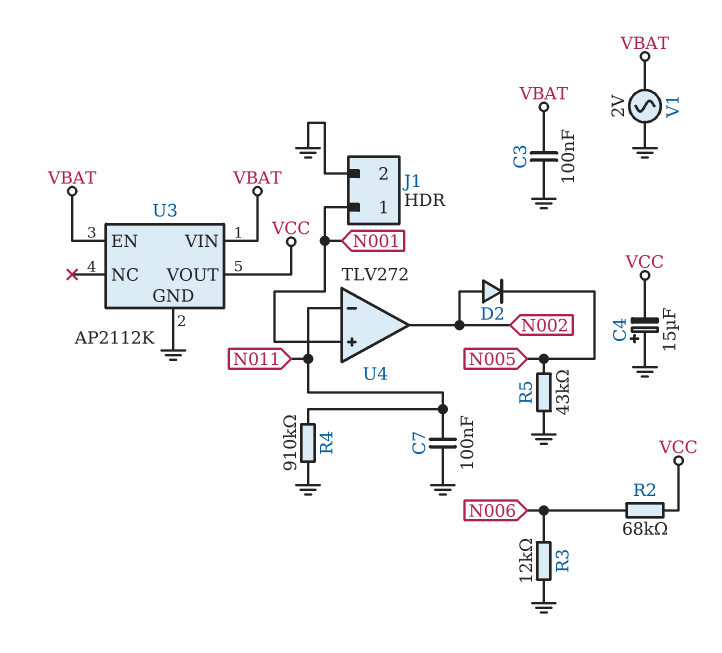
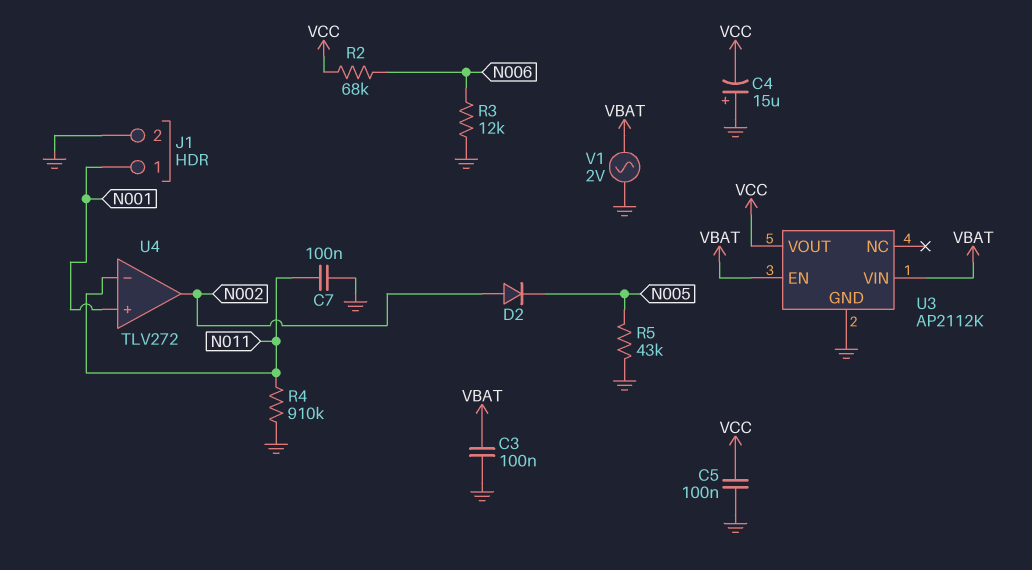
C5: none -> 100nF (GND, VCC)

